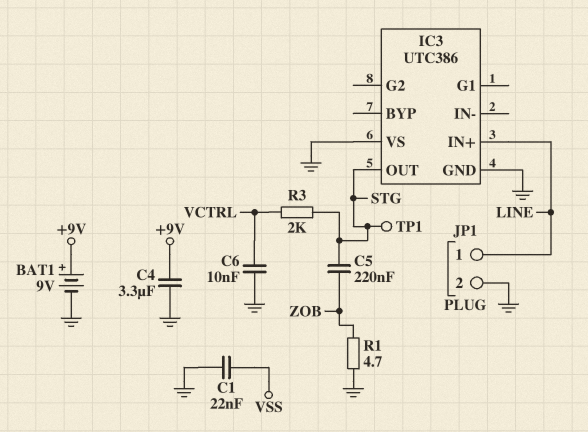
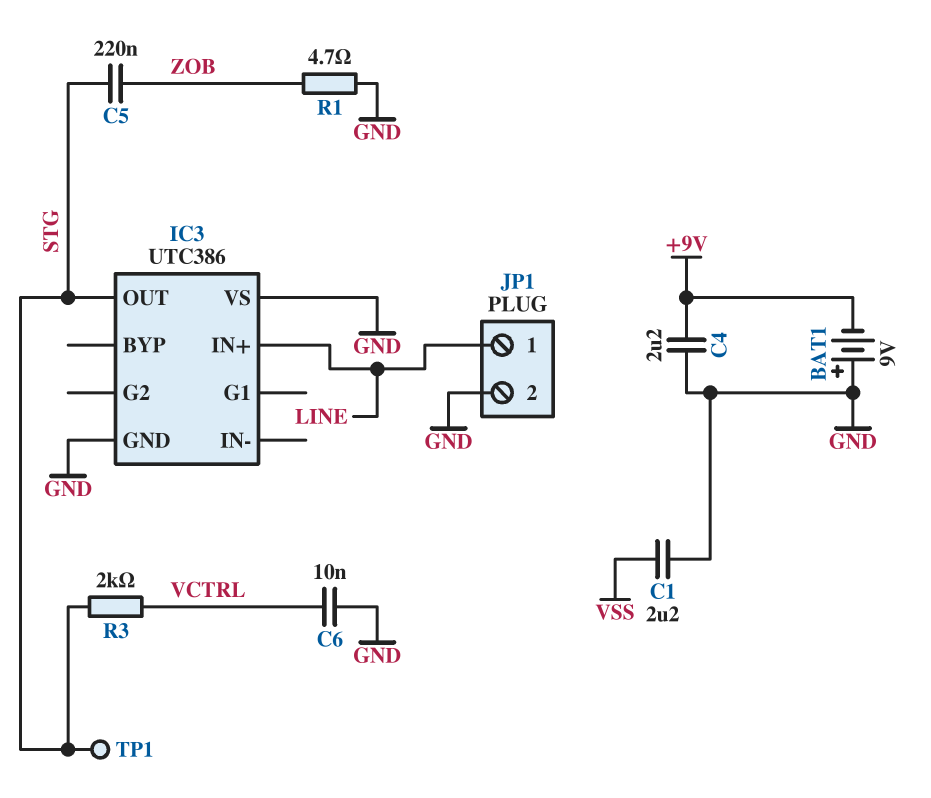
BAT1: 9V (plus +9V, minus GND) -> 9V (plus GND, minus +9V)
C1: 22nF (GND, VSS) -> 2.2uF (GND, VSS)
C4: 3.3uF (+9V, GND) -> 2.2uF (+9V, GND)

